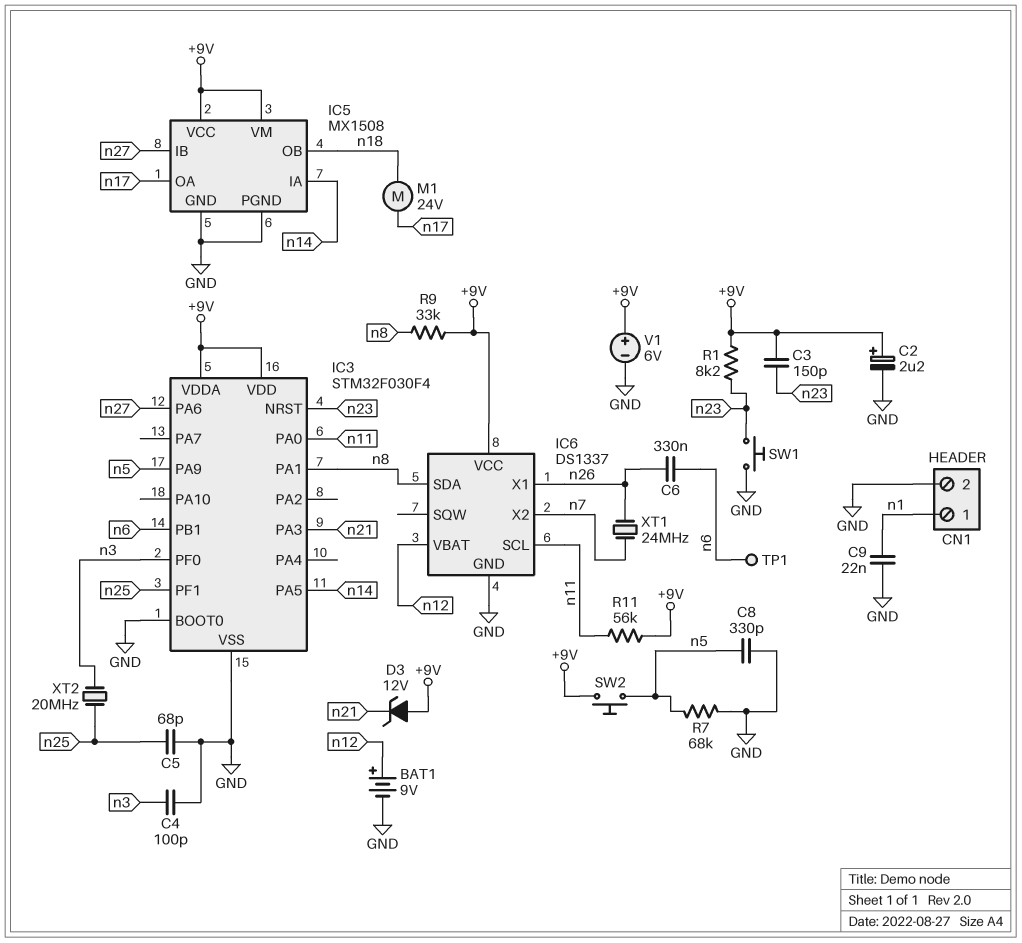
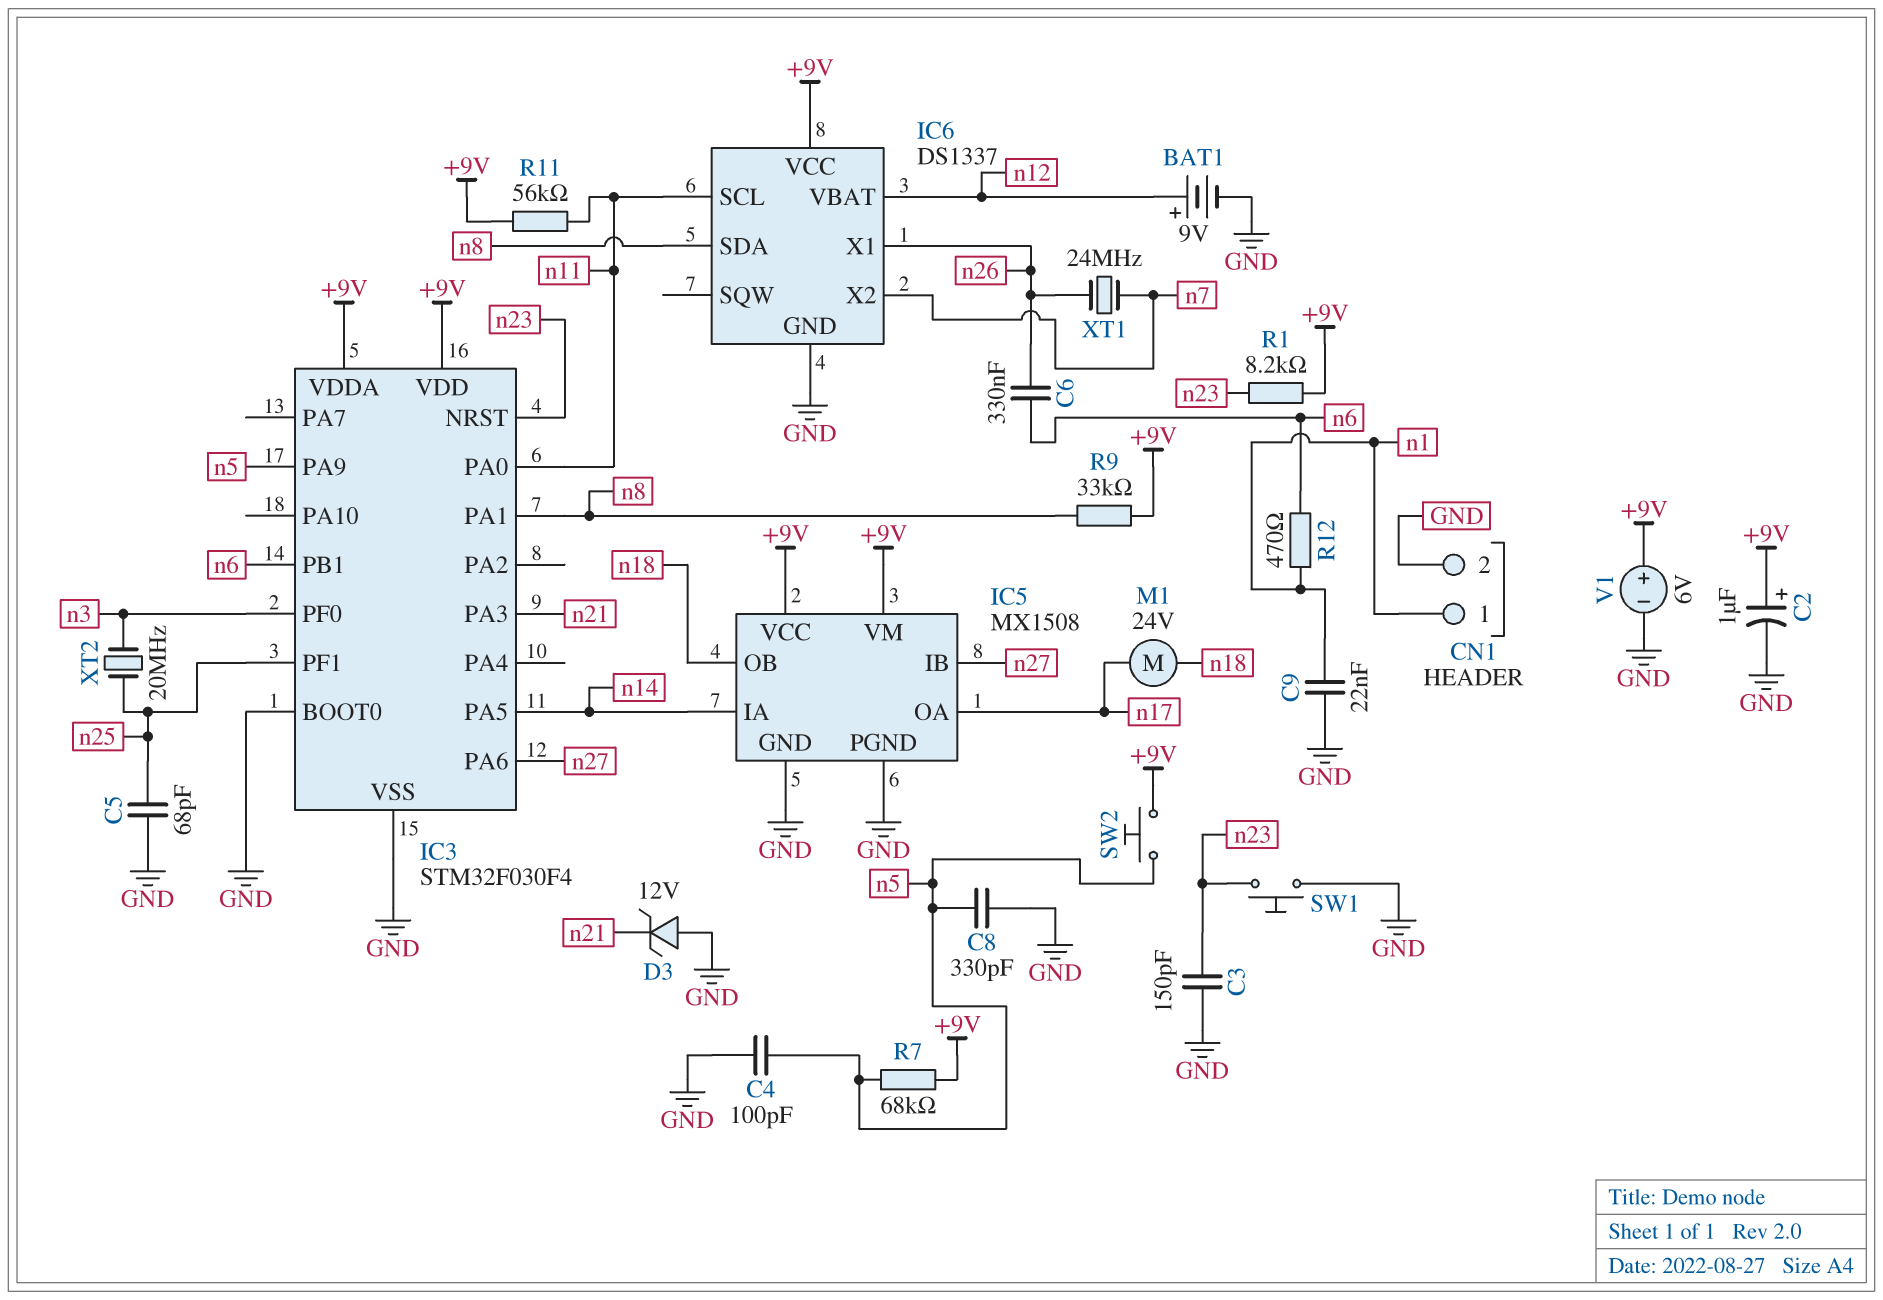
C2: 2.2uF (plus +9V, minus GND) -> 1uF (plus +9V, minus GND)
C3: 150pF (+9V, n23) -> 150pF (GND, n23)
C4: 100pF (GND, n3) -> 100pF (GND, n5)
D3: zener 12V (A +9V, K n21) -> zener 12V (A GND, K n21)
R7: 68k (GND, n5) -> 68k (+9V, n5)
R12: none -> 470 (n1, n6)
TP1: test point (n6) -> none

